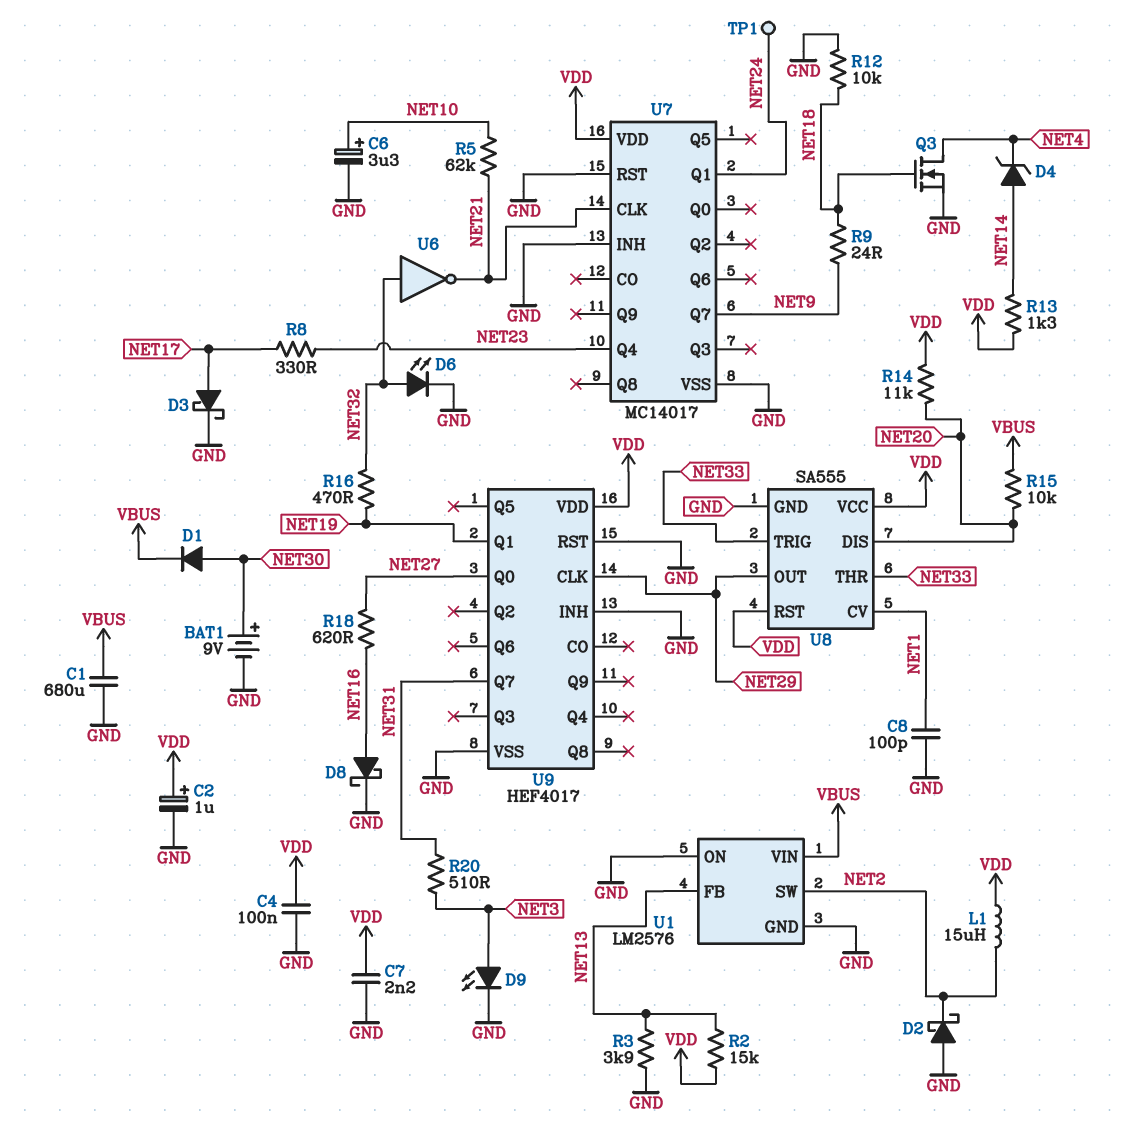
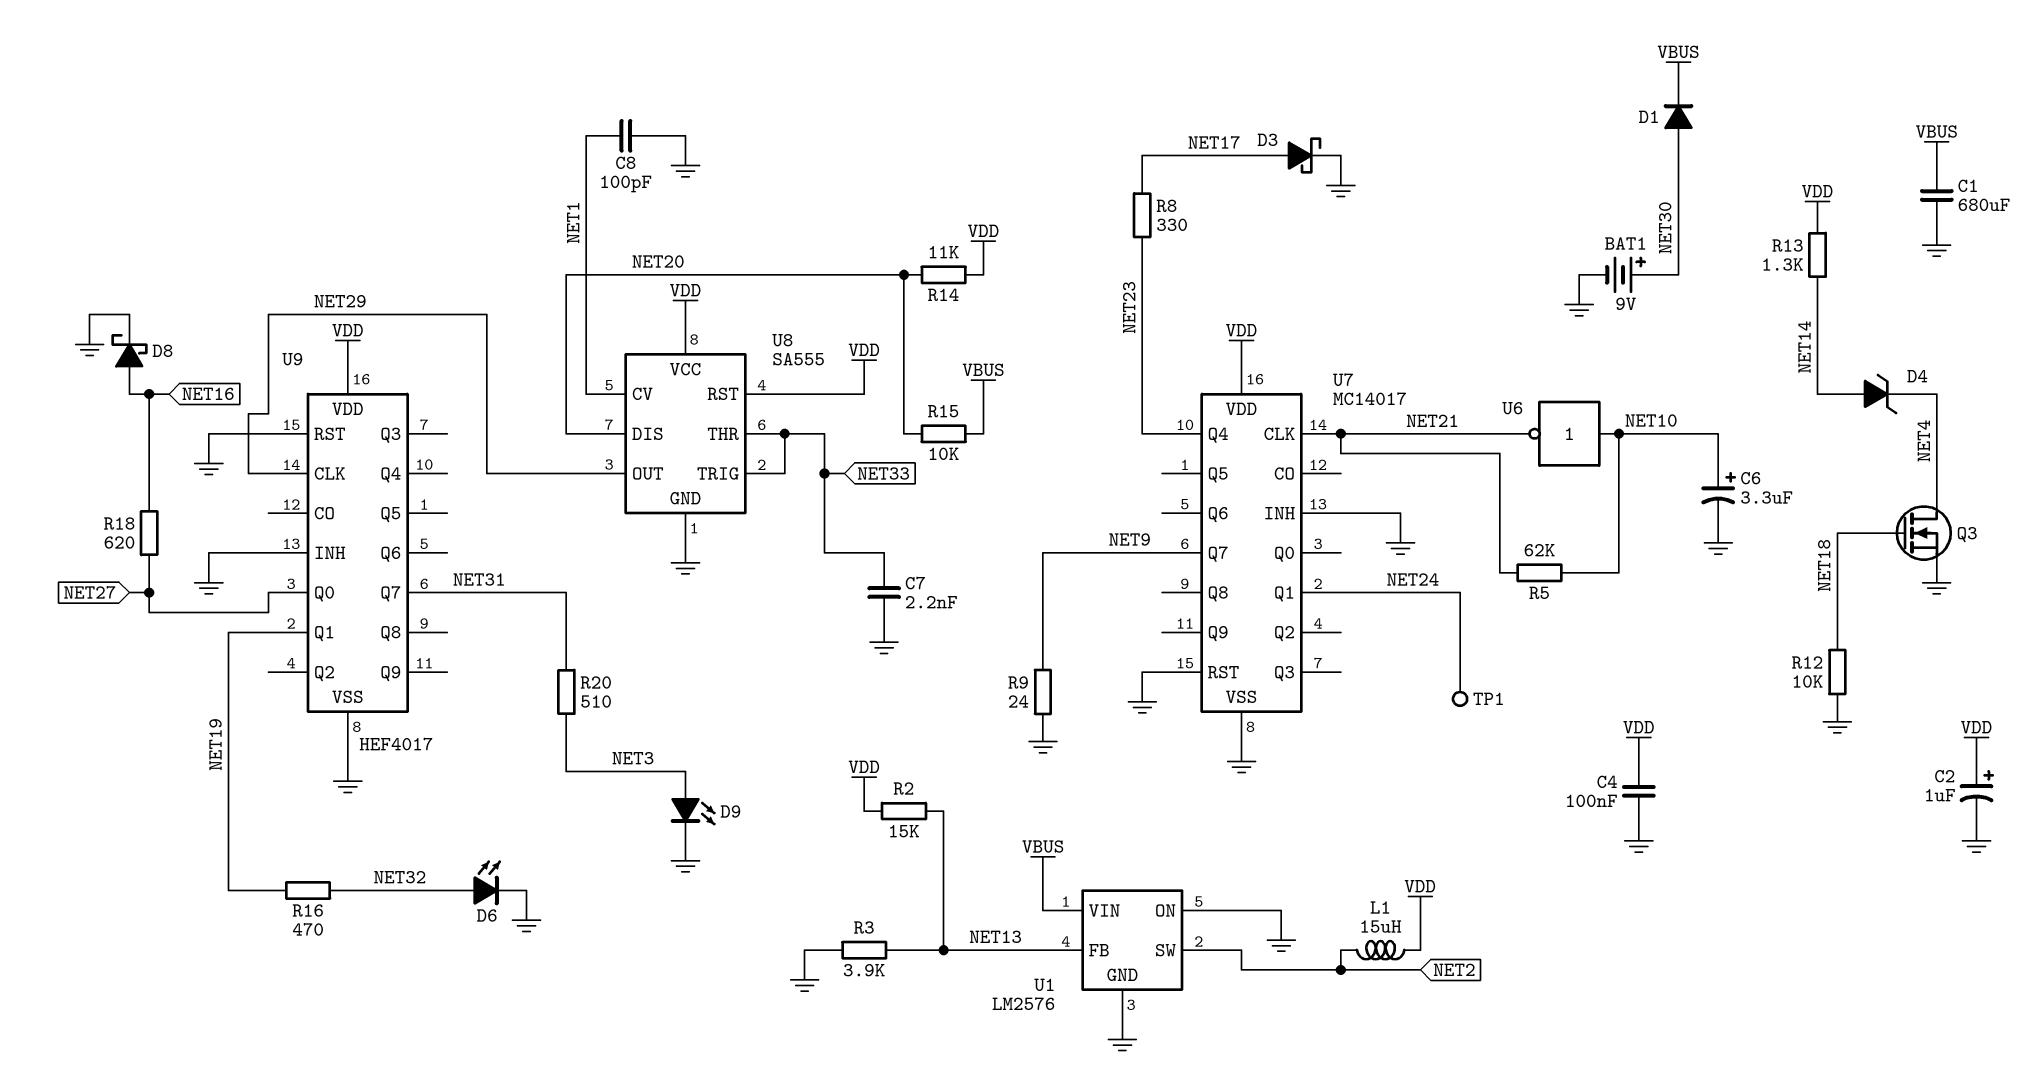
C7: 2.2nF (GND, VDD) -> 2.2nF (GND, NET33)
D2: schottky (A GND, K NET2) -> none
R9: 24 (NET9, NET18) -> 24 (GND, NET9)
U6: NOT (in NET32, out NET21) -> NOT (in NET10, out NET21)

